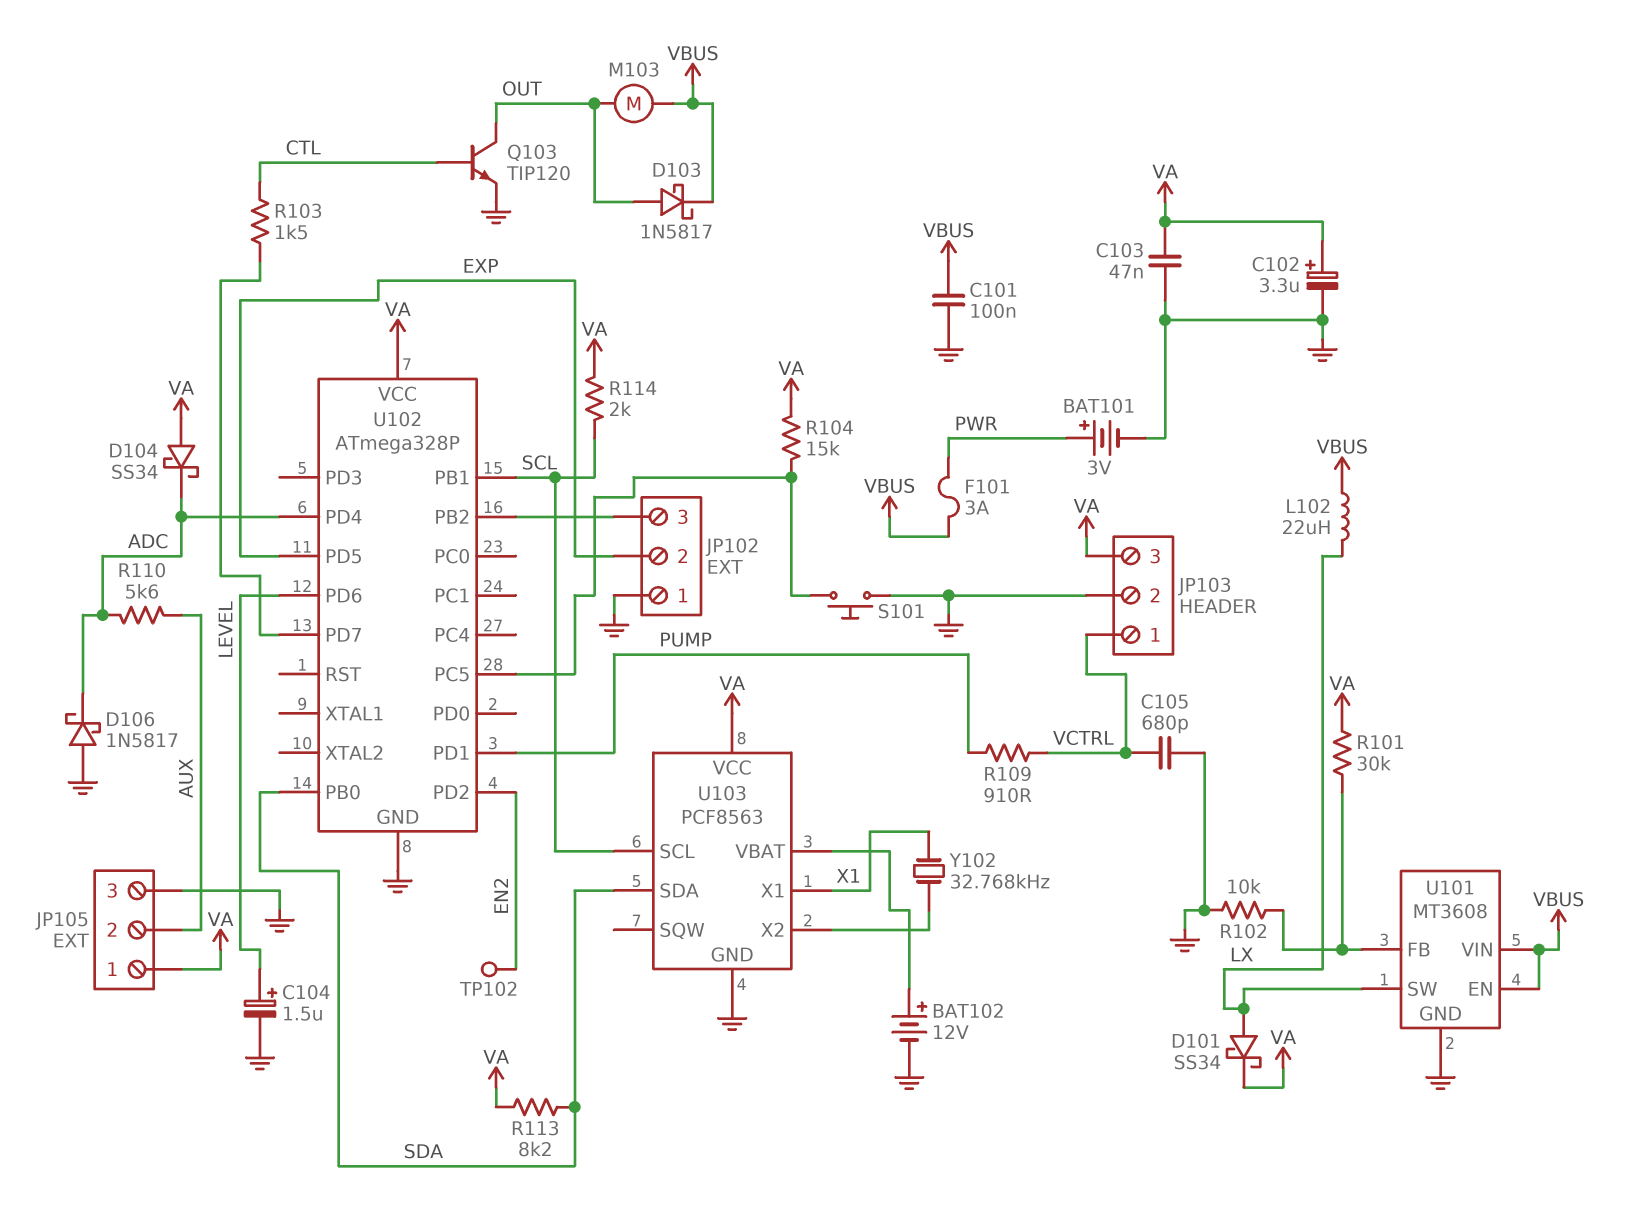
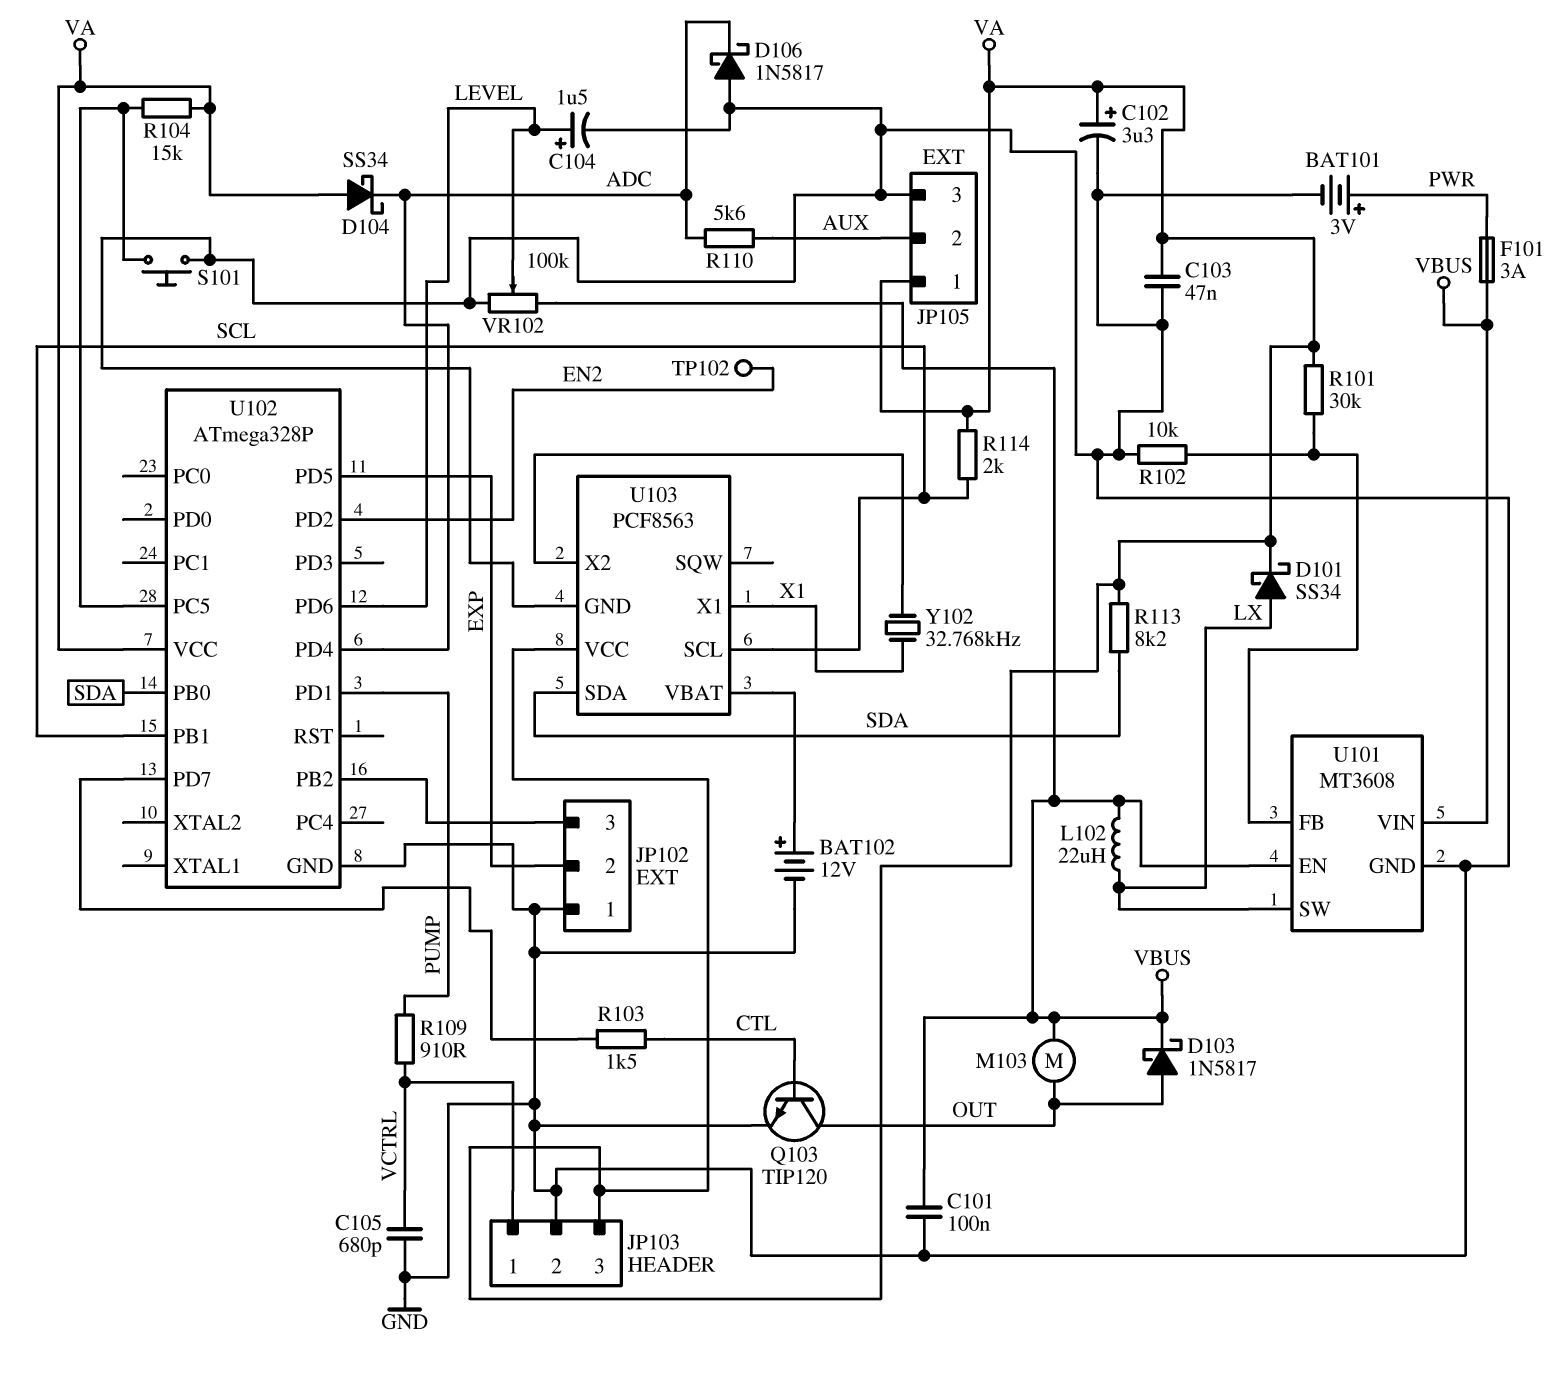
VR102: none -> 100k (GND, VBUS, wiper LEVEL)

